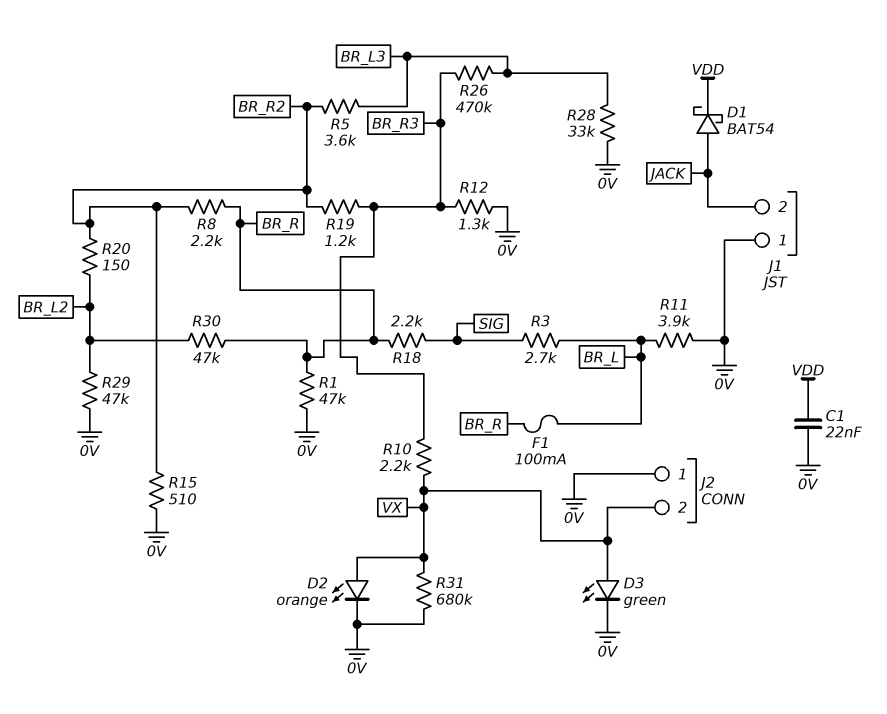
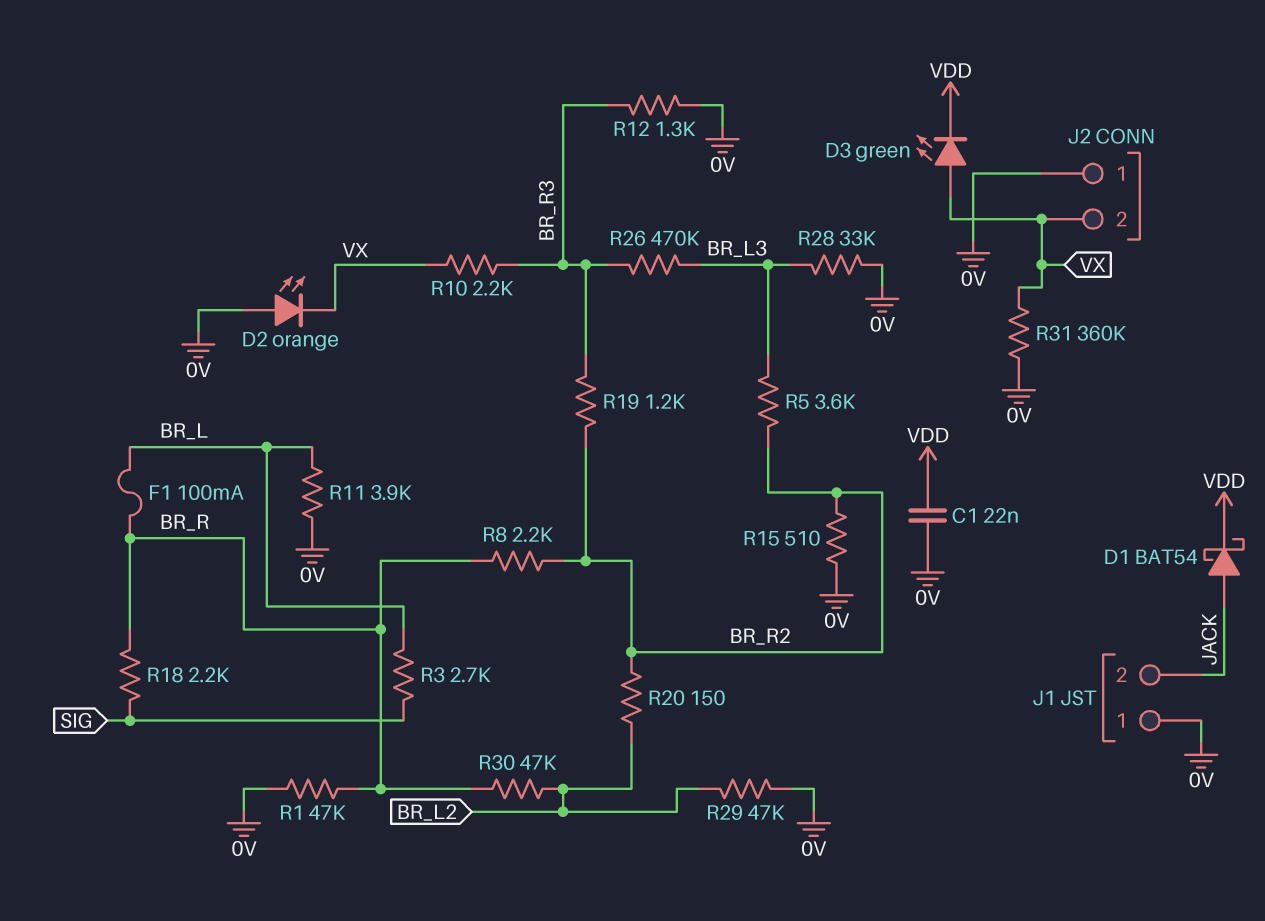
D2: LED orange (A VX, K 0V) -> LED orange (A 0V, K VX)
D3: LED green (A VX, K 0V) -> LED green (A VX, K VDD)
R31: 680k (0V, VX) -> 360k (0V, VX)

